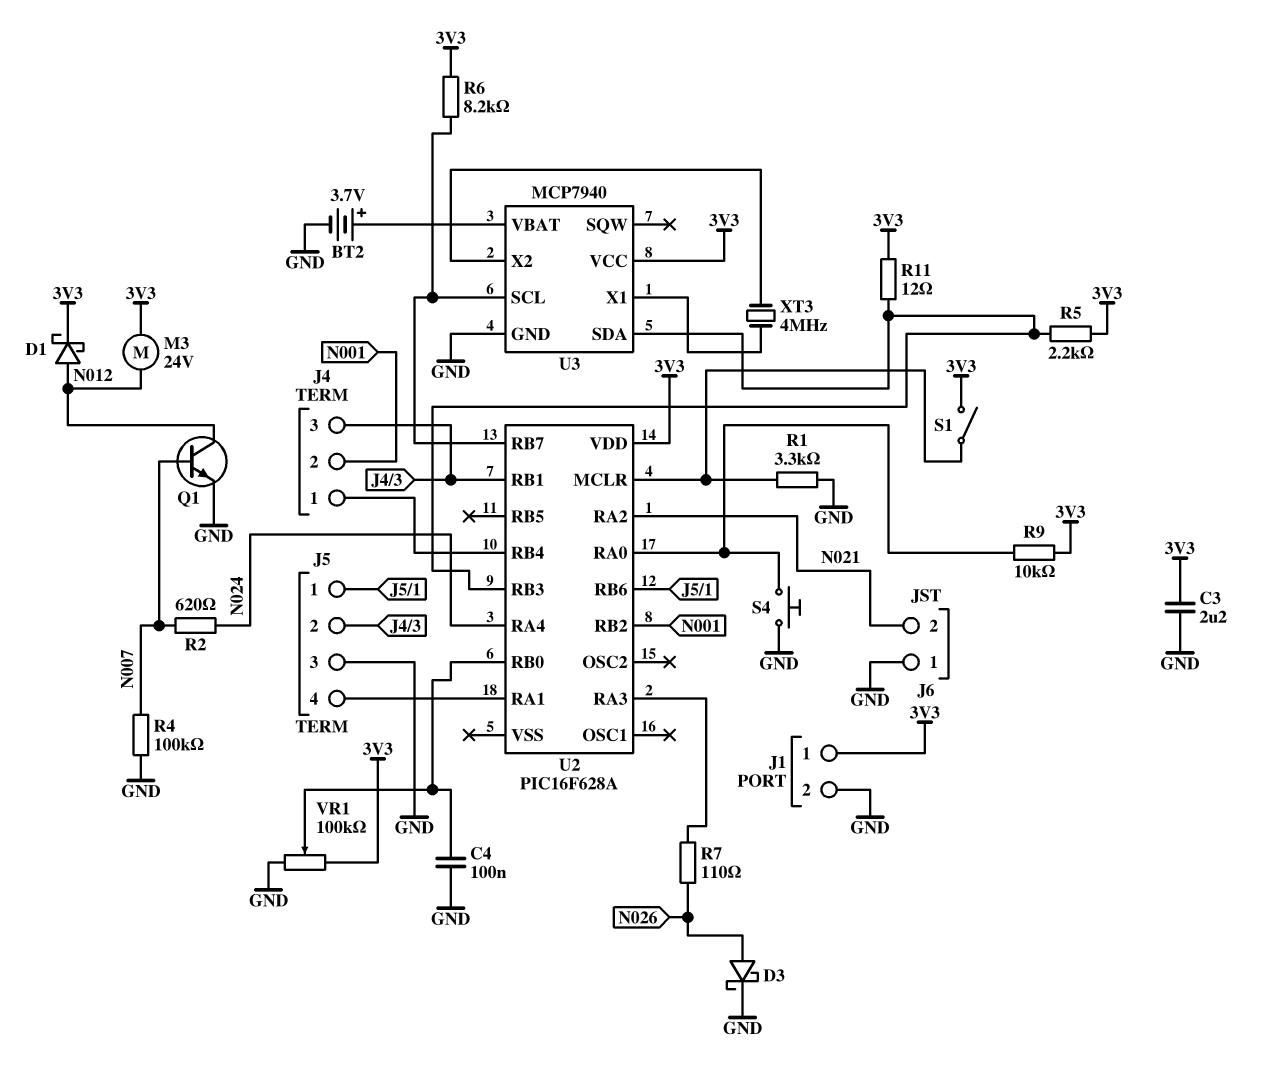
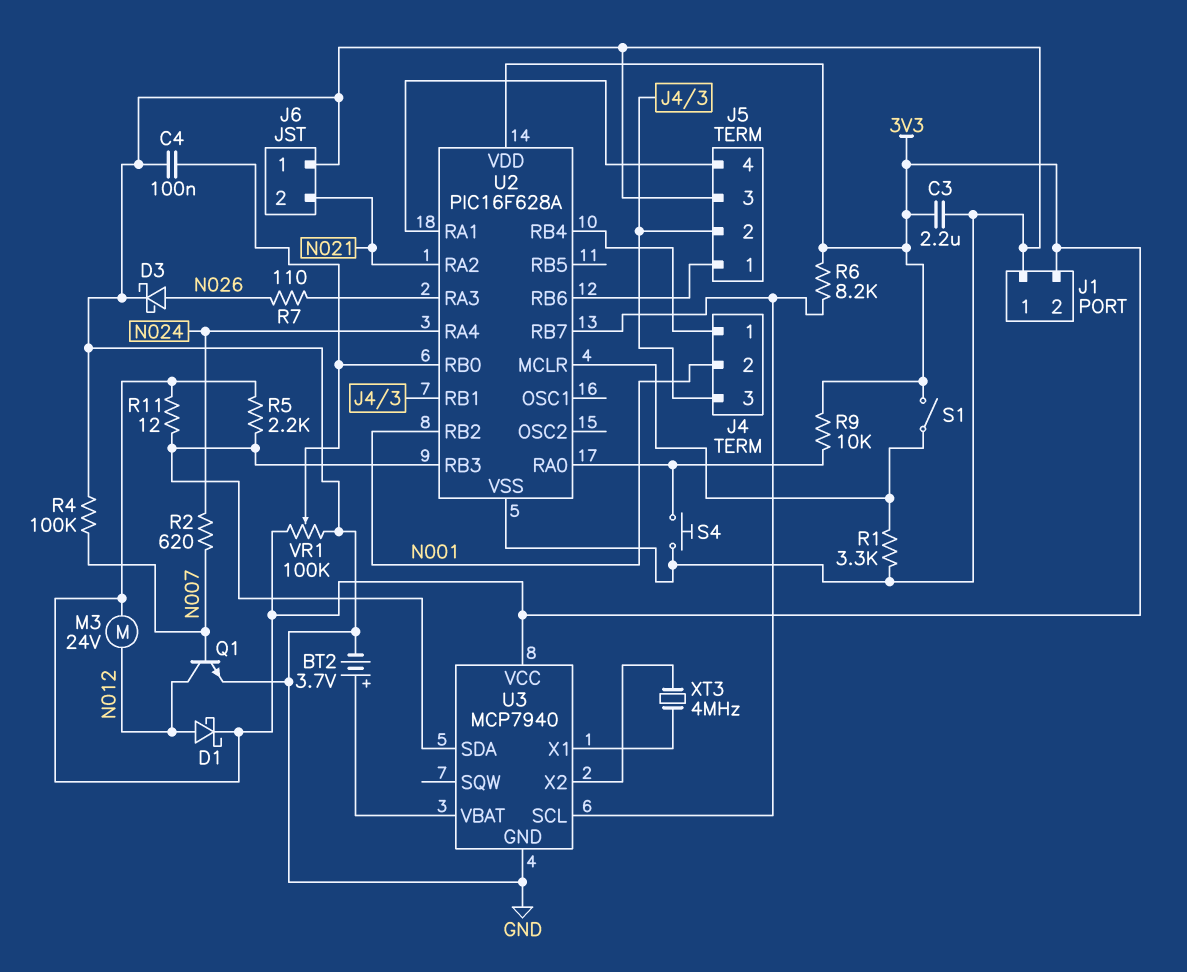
J1 pin 1: 3V3 -> GND
J1 pin 2: GND -> 3V3
U2 pin VSS: none -> GND

